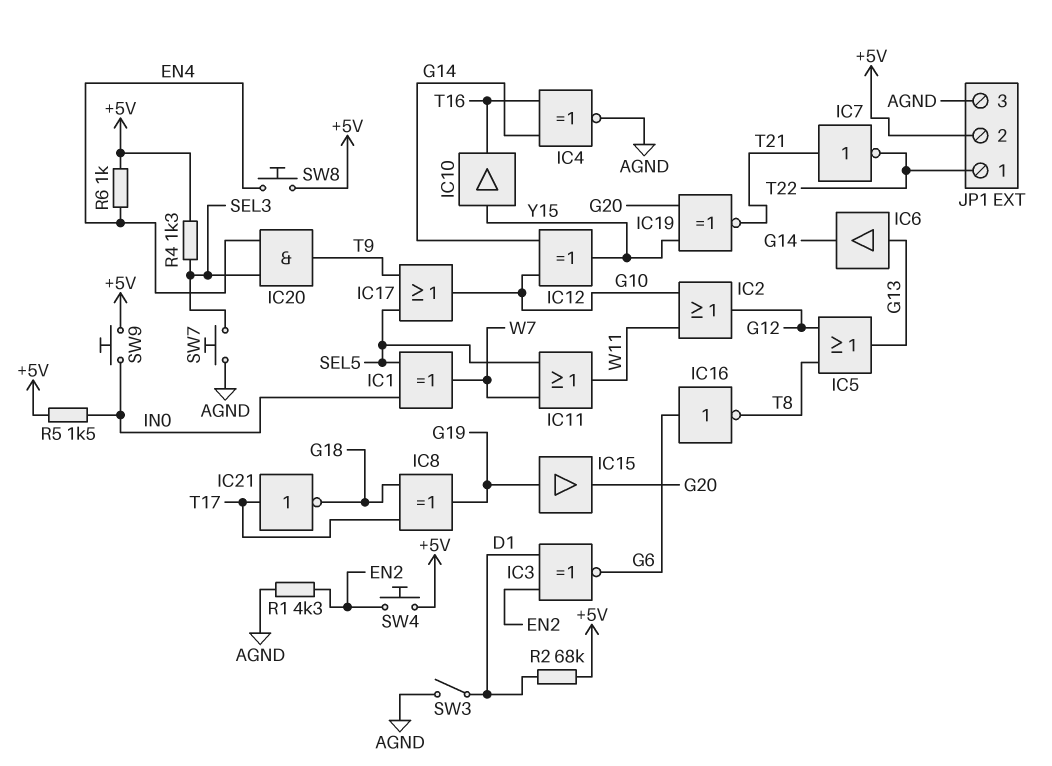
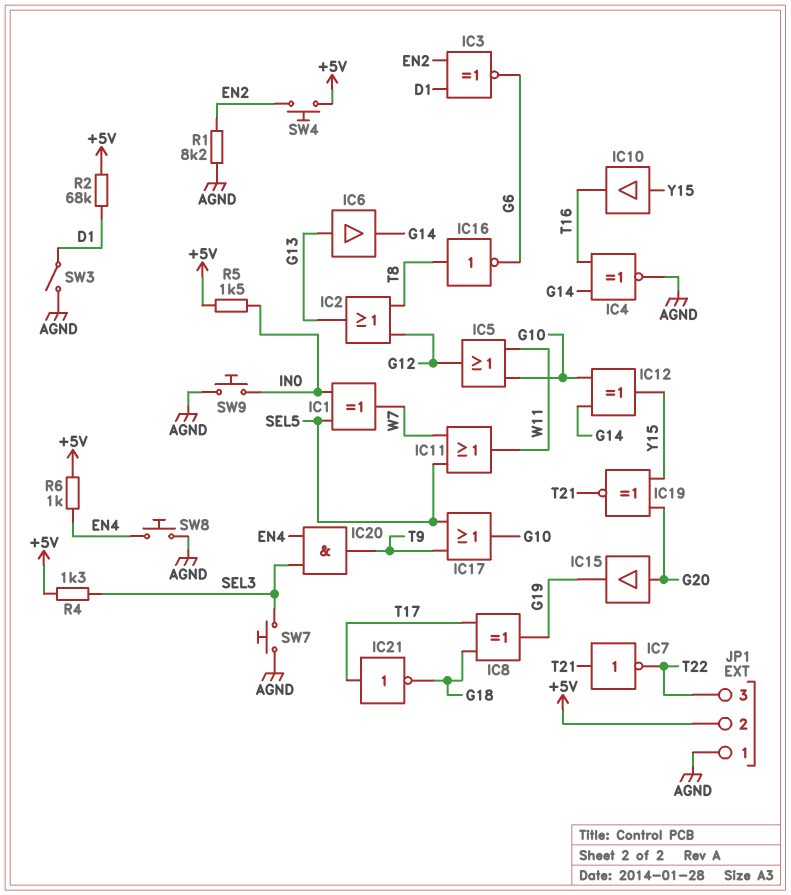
IC2: OR (in G10, in W11, out G12) -> OR (in G12, in T8, out G13)
IC5: OR (in G12, in T8, out G13) -> OR (in G10, in W11, out G12)
IC15: buffer (in G19, out G20) -> buffer (in G20, out G19)
IC16: NOT (in G6, out T8) -> NOT (in T8, out G6)
JP1 pin 1: T22 -> AGND
JP1 pin 3: AGND -> T22
R1: 4.3k (AGND, EN2) -> 8.2k (AGND, EN2)
SW8: button (+5V, EN4) -> button (AGND, EN4)
SW9: button (+5V, IN0) -> button (AGND, IN0)

